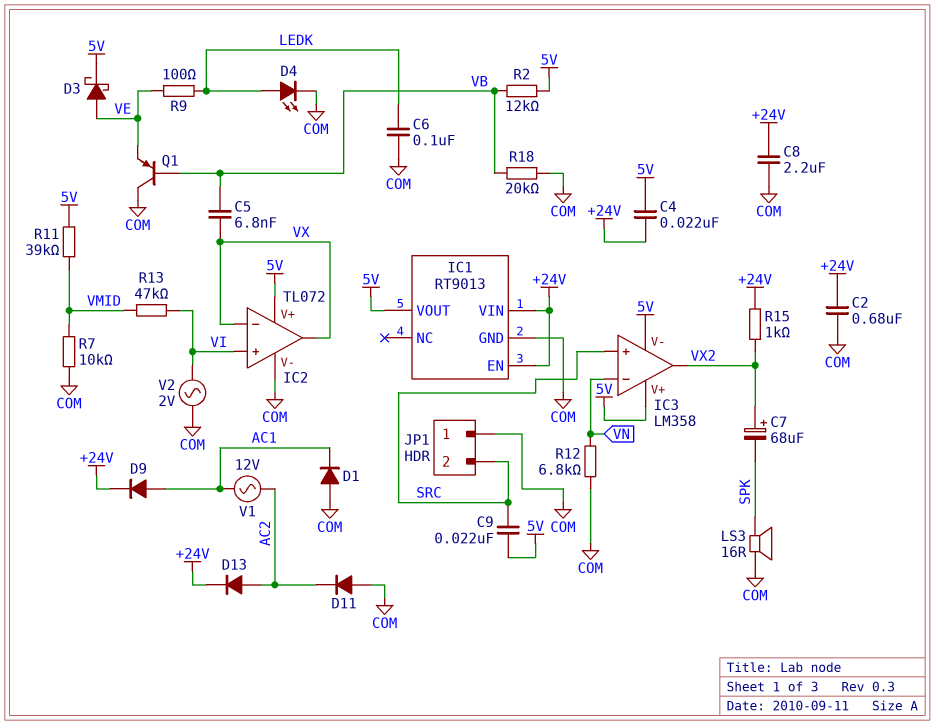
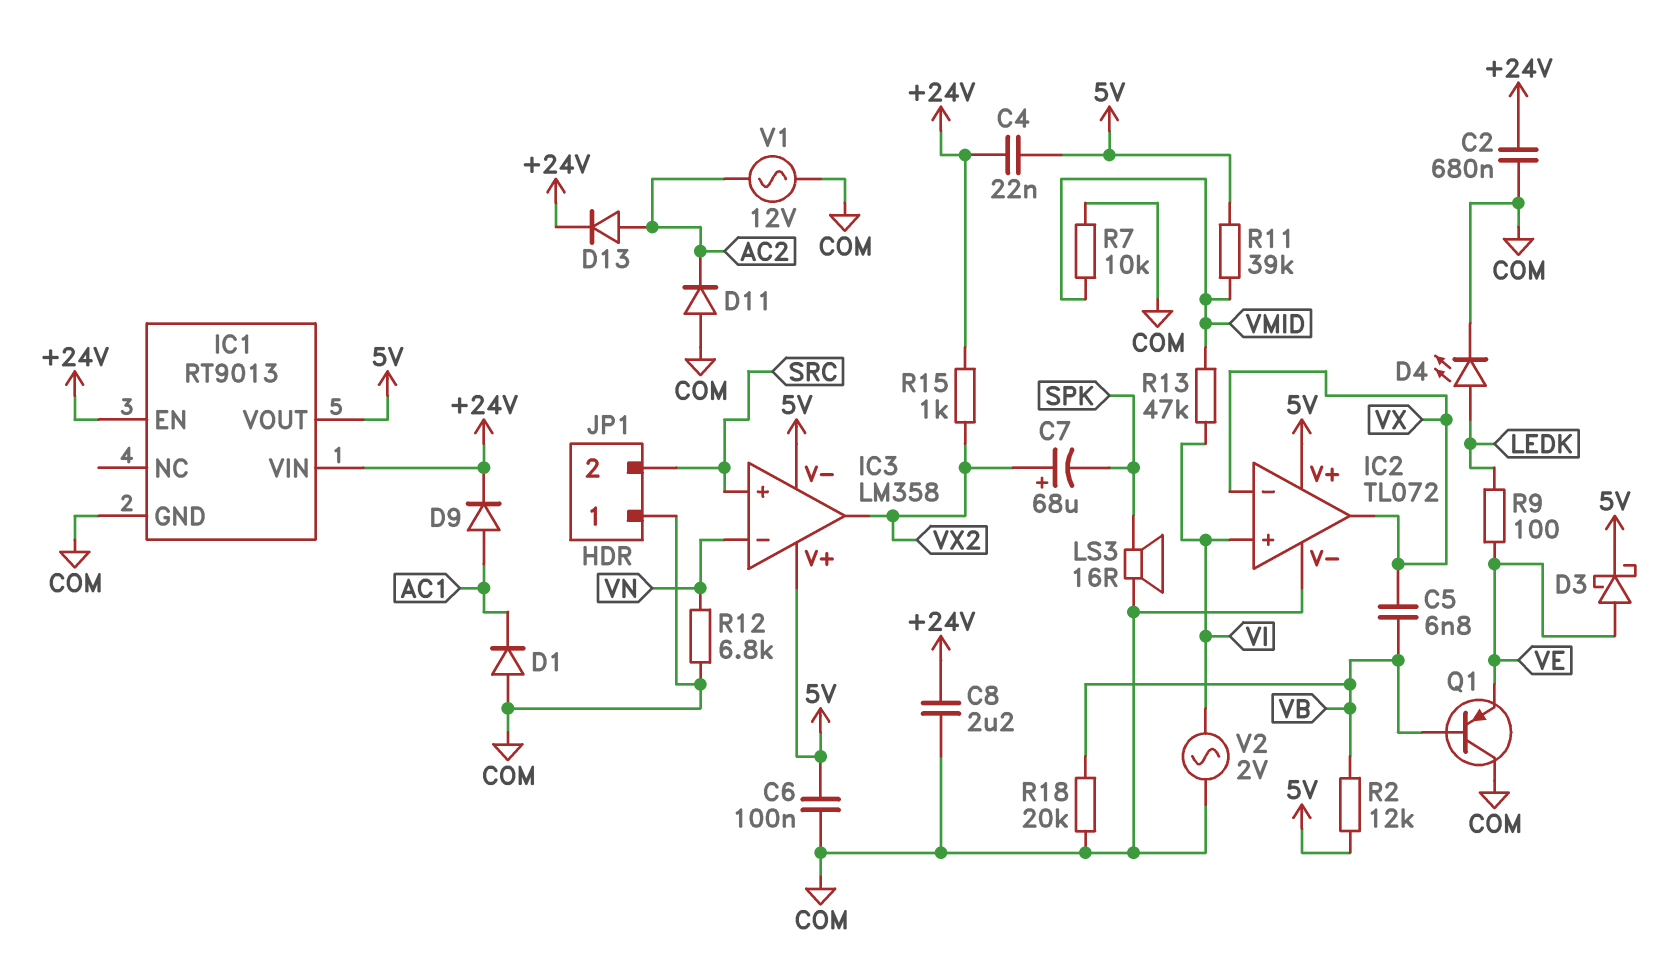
C6: 100nF (COM, LEDK) -> 100nF (5V, COM)
C9: 22nF (5V, SRC) -> none
V1: AC 12V (AC1, AC2) -> AC 12V (AC2, COM)

